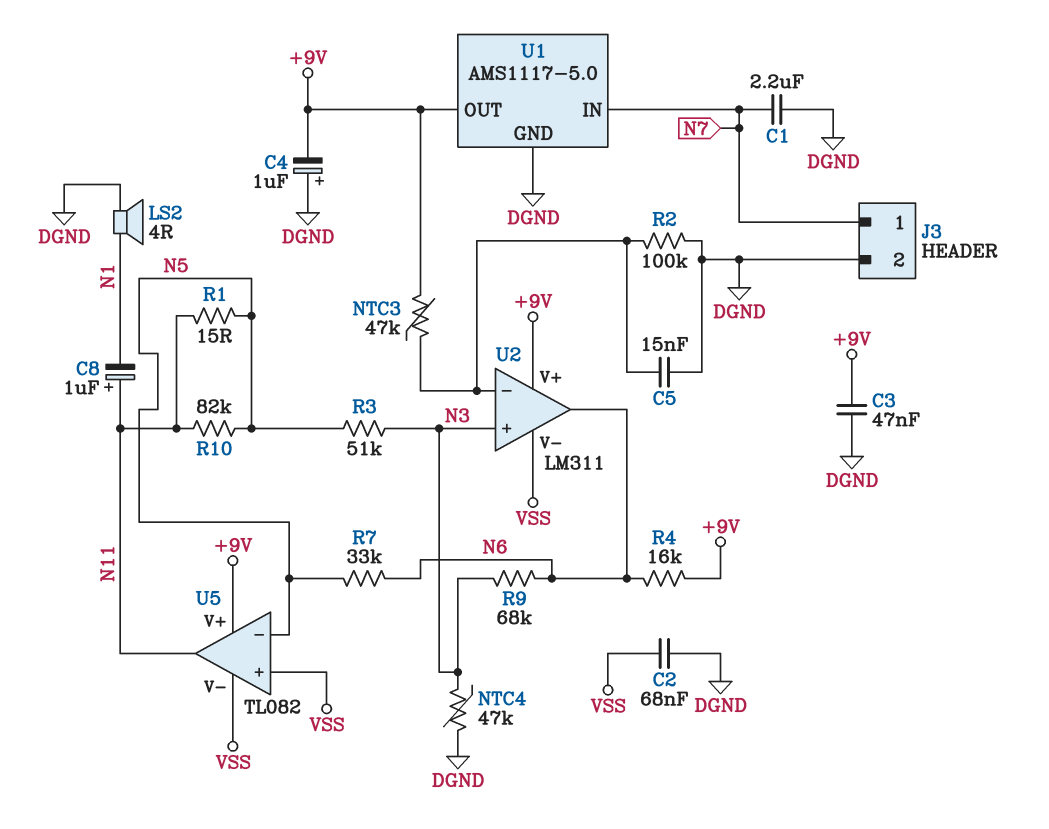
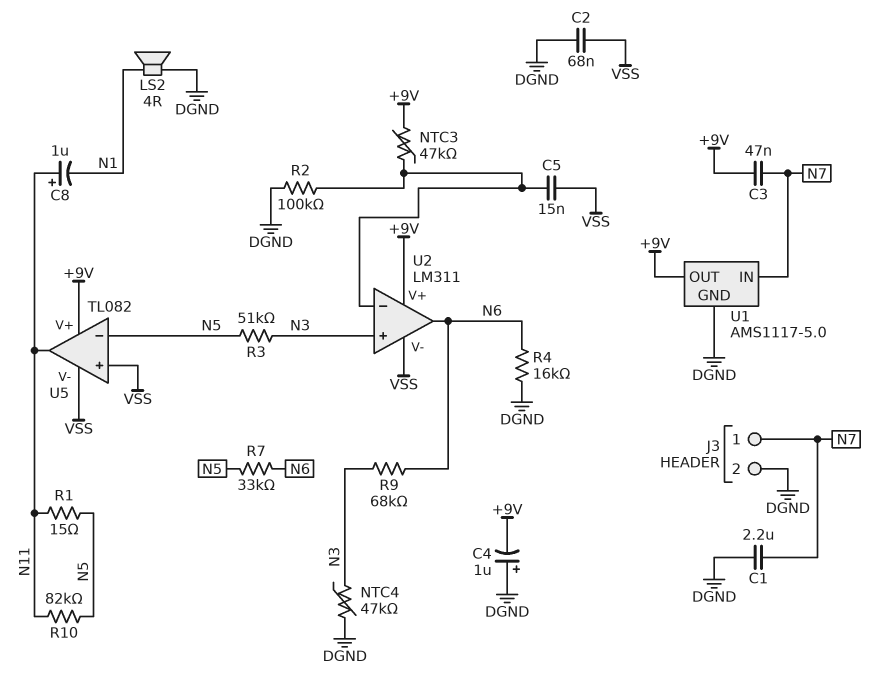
C3: 47nF (+9V, DGND) -> 47nF (+9V, N7)
C5: 15nF (DGND, U2/in-) -> 15nF (U2/in-, VSS)
R4: 16k (+9V, N6) -> 16k (DGND, N6)

